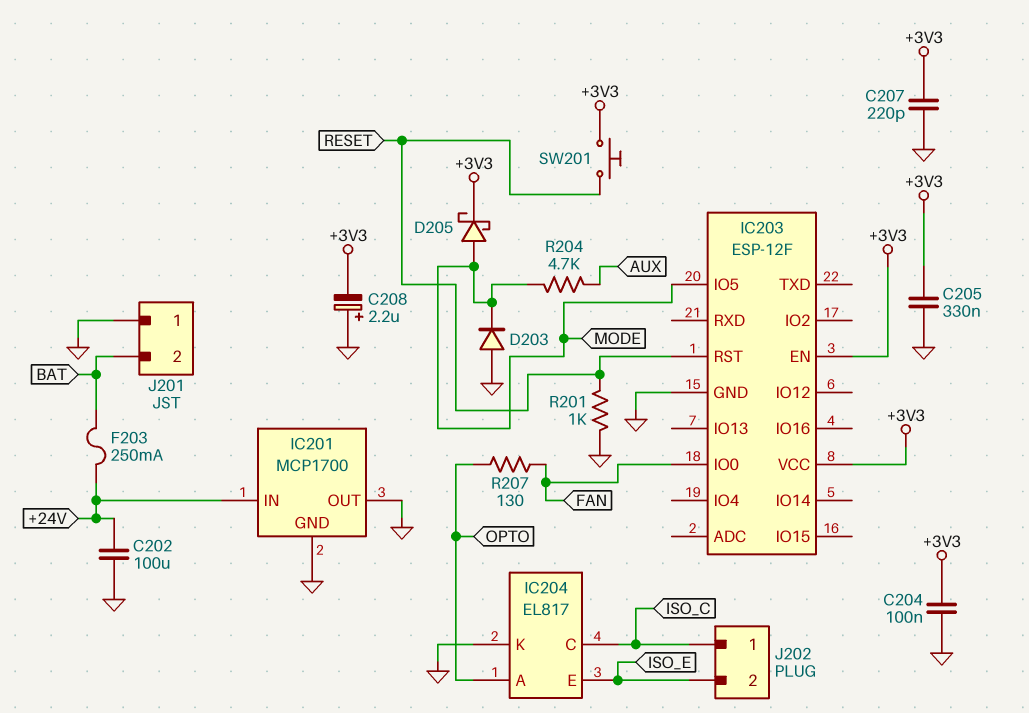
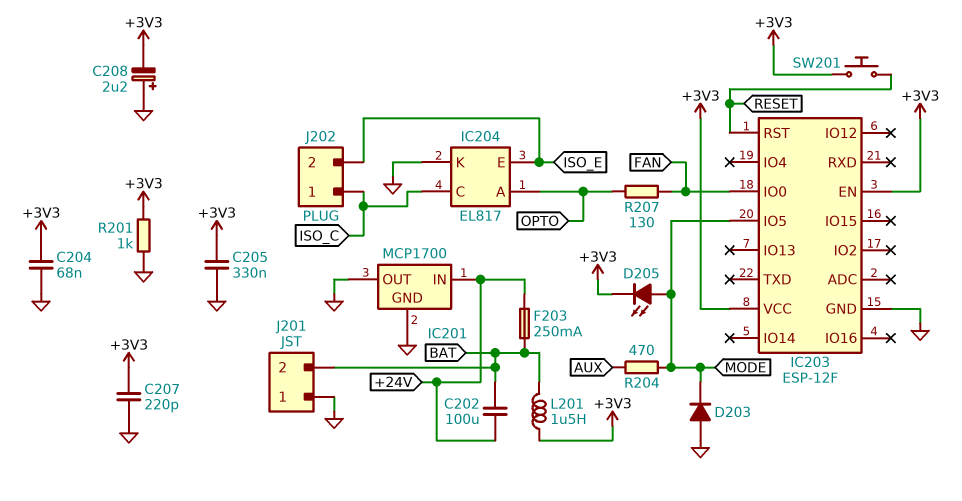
C202: 100uF (+24V, GND) -> 100uF (+24V, BAT)
C204: 100nF (+3V3, GND) -> 68nF (+3V3, GND)
D205: schottky (A MODE, K +3V3) -> LED (A MODE, K +3V3)
L201: none -> 1.5uH (+3V3, BAT)
R201: 1k (GND, RESET) -> 1k (+3V3, GND)
R204: 4.7k (AUX, MODE) -> 470 (AUX, MODE)

